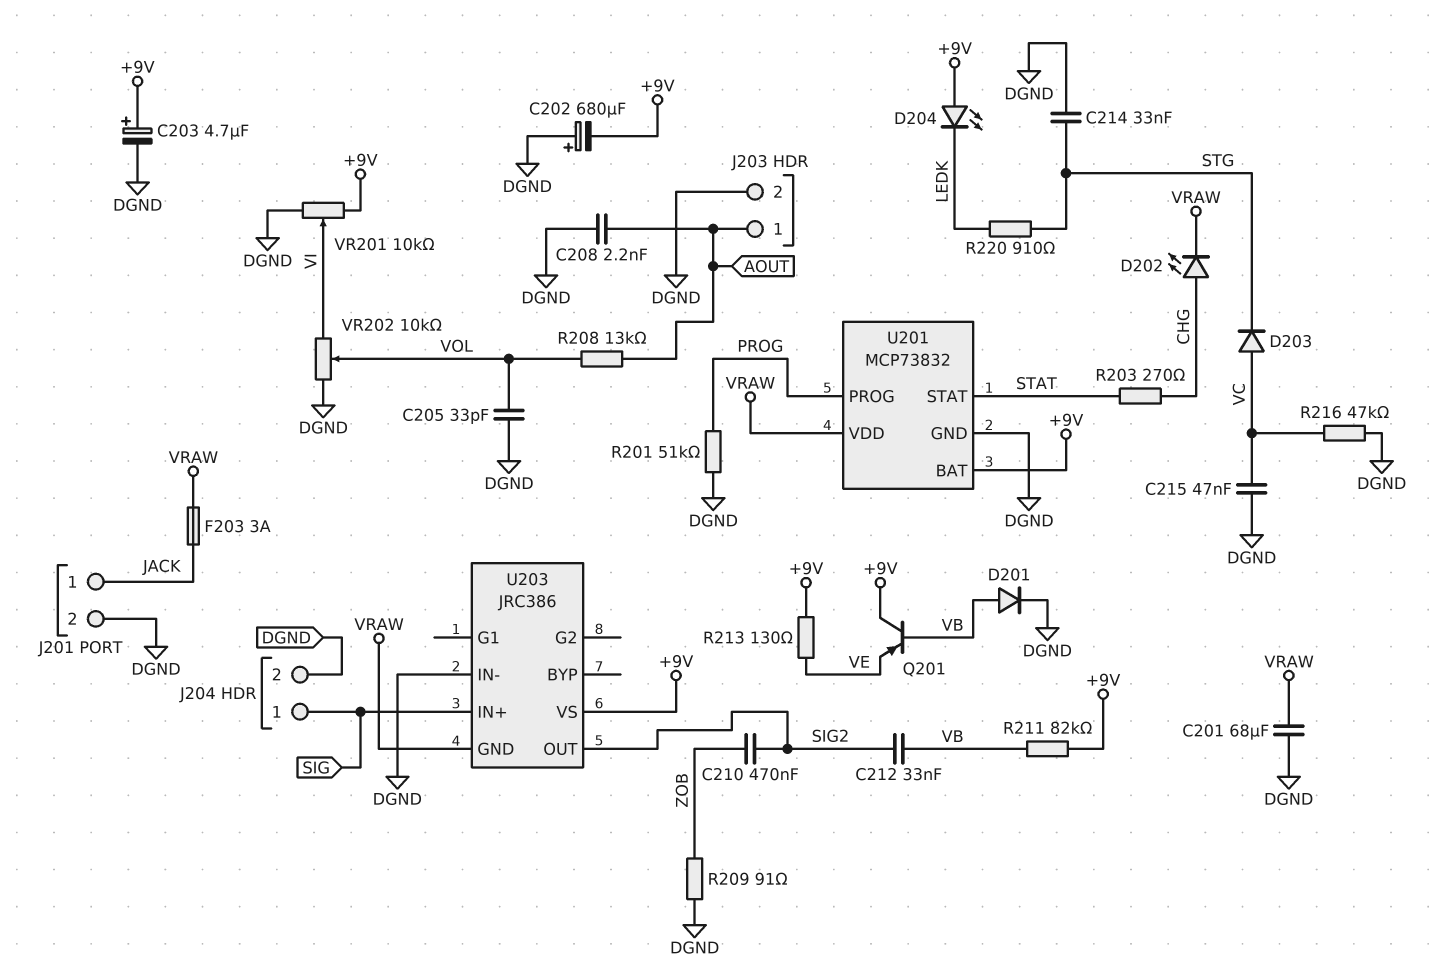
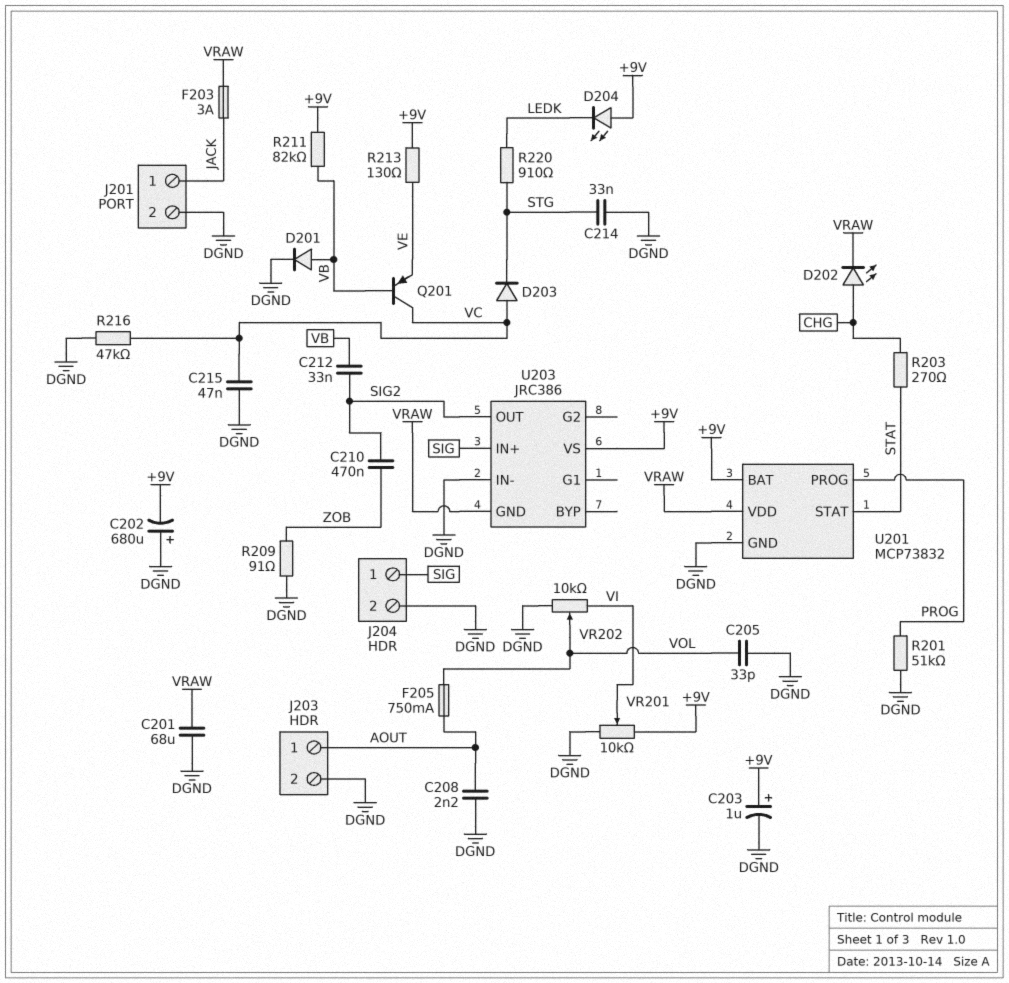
C203: 4.7uF (plus +9V, minus DGND) -> 1uF (plus +9V, minus DGND)
F205: none -> 750mA (AOUT, VOL)
Q201: PNP (B VB, C +9V, E VE) -> PNP (B VB, C VC, E VE)
R208: 13k (AOUT, VOL) -> none

